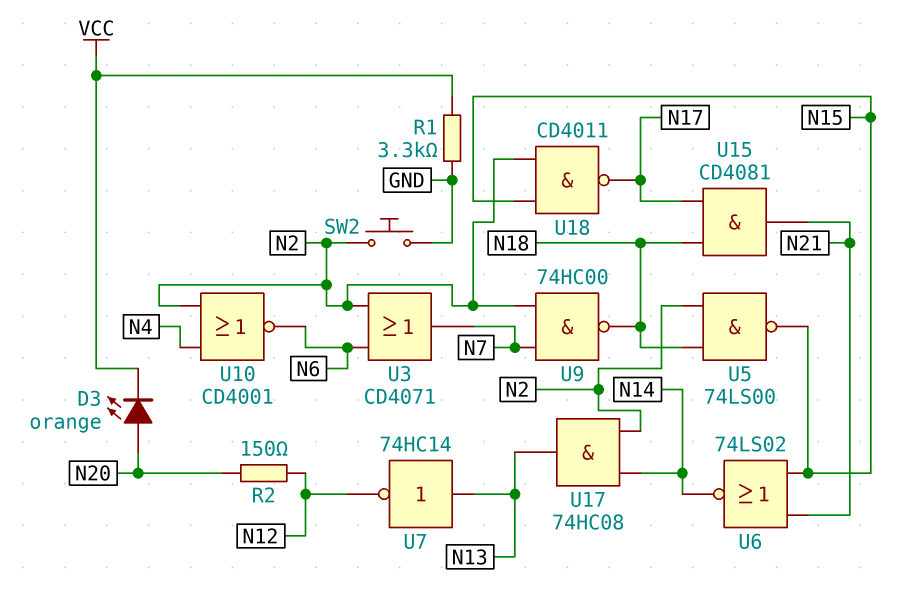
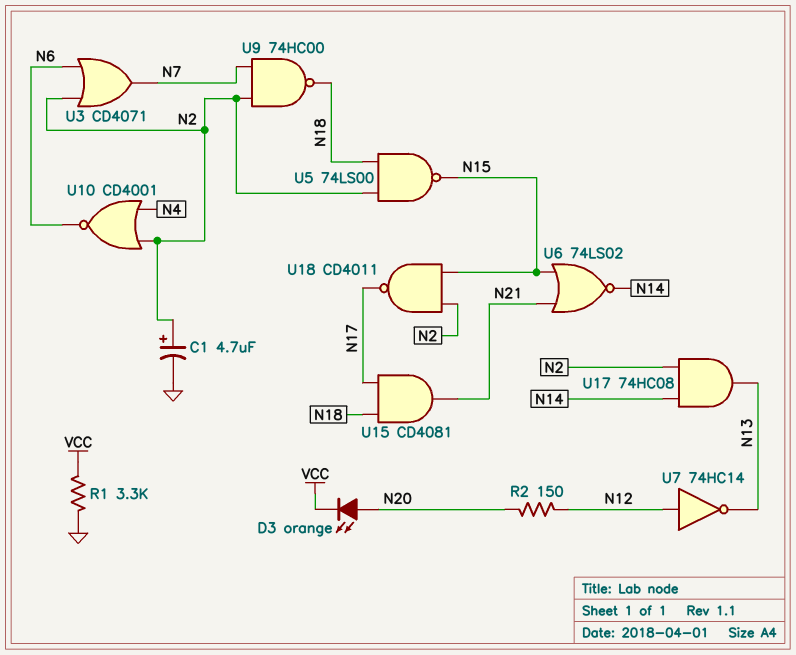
C1: none -> 4.7uF (plus N2, minus GND)
SW2: button (GND, N2) -> none
U7: NOT 74HC14 (in N13, out N12) -> NOT 74HC14 (in N12, out N13)

